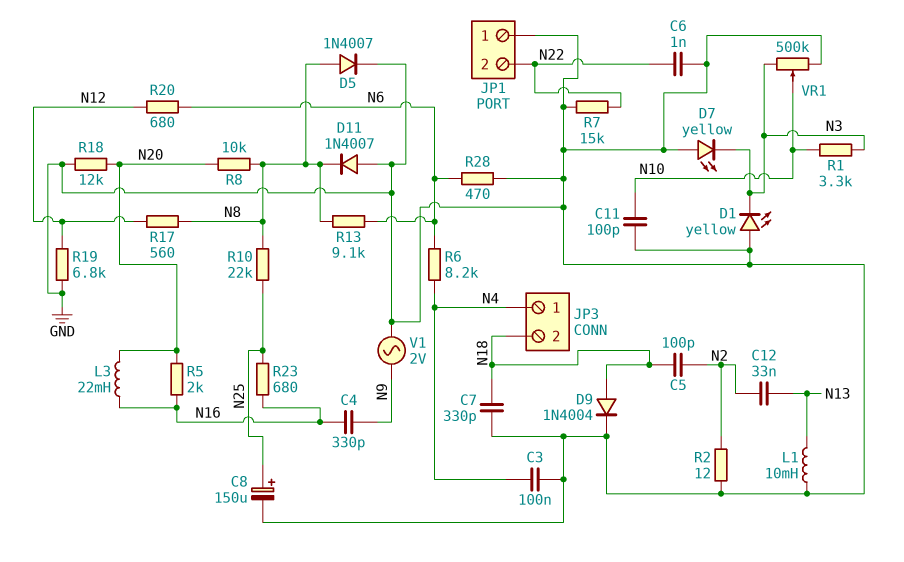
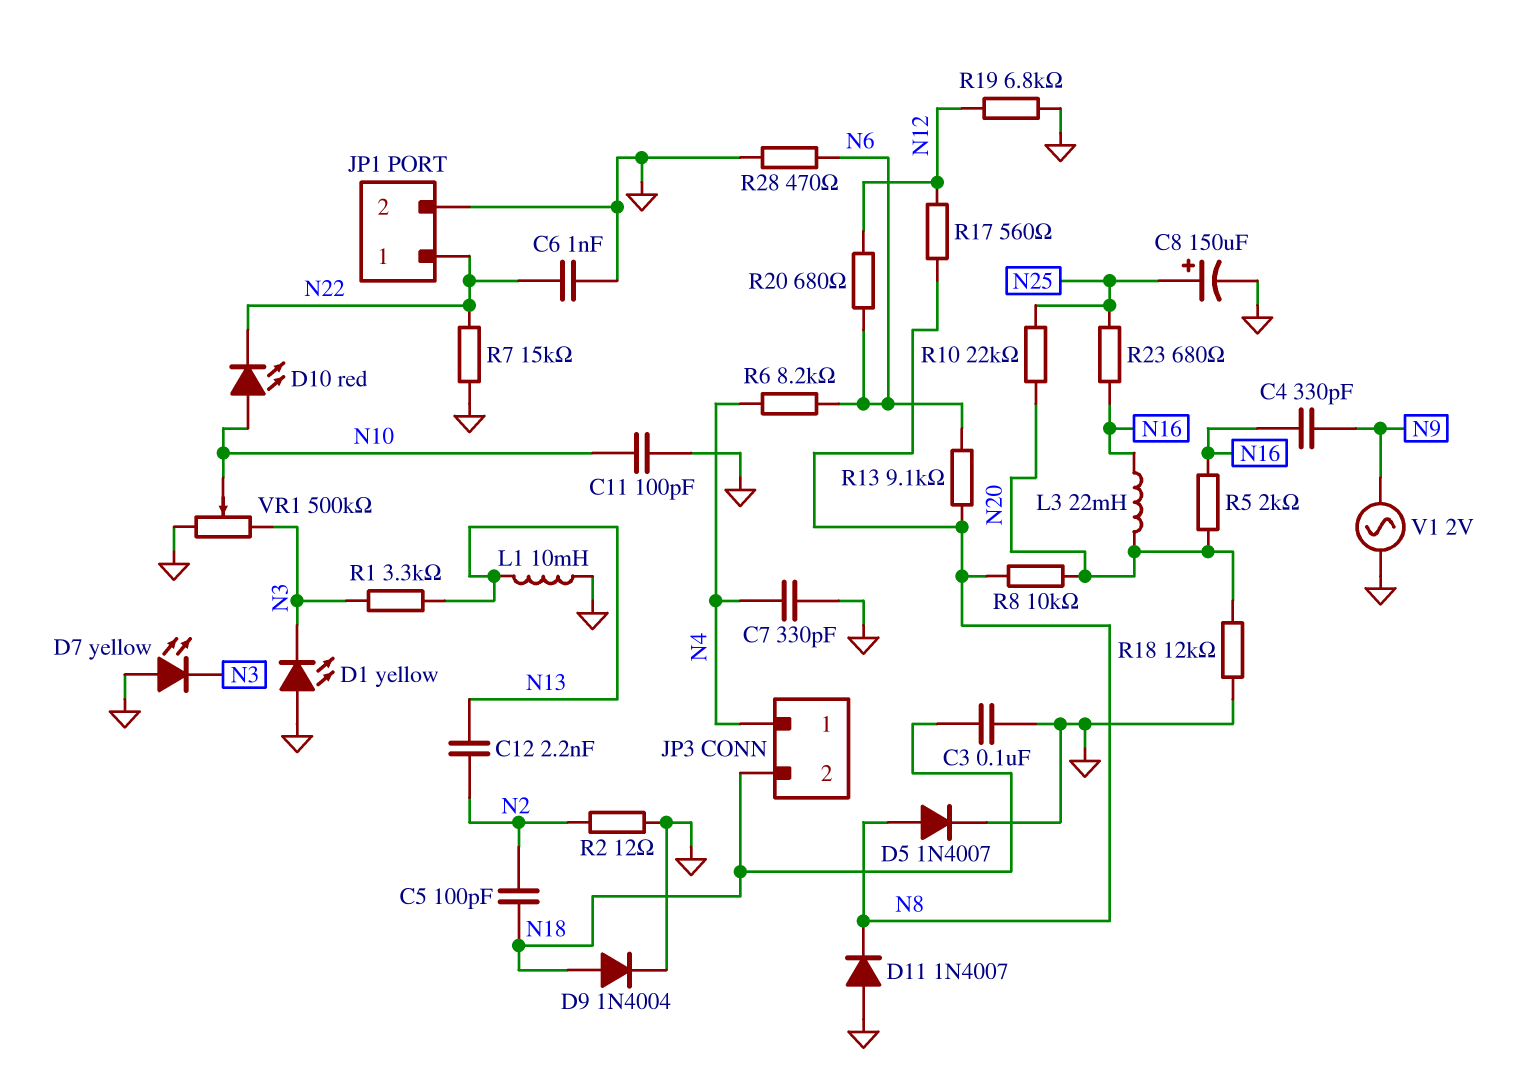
C3: 100nF (GND, N4) -> 100nF (GND, N18)
C7: 330pF (GND, N18) -> 330pF (GND, N4)
C12: 33nF (N2, N13) -> 2.2nF (N2, N13)
D10: none -> LED red (A N10, K N22)
JP1 pin 1: GND -> N22
JP1 pin 2: N22 -> GND
R1: 3.3k (N3, N10) -> 3.3k (N3, N13)
R10: 22k (N8, N25) -> 22k (N20, N25)

